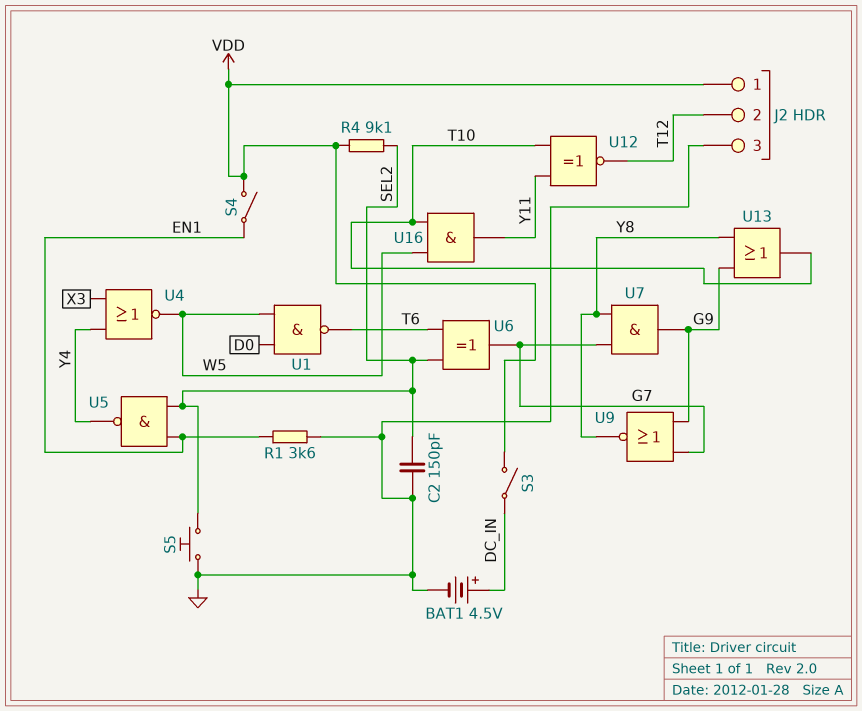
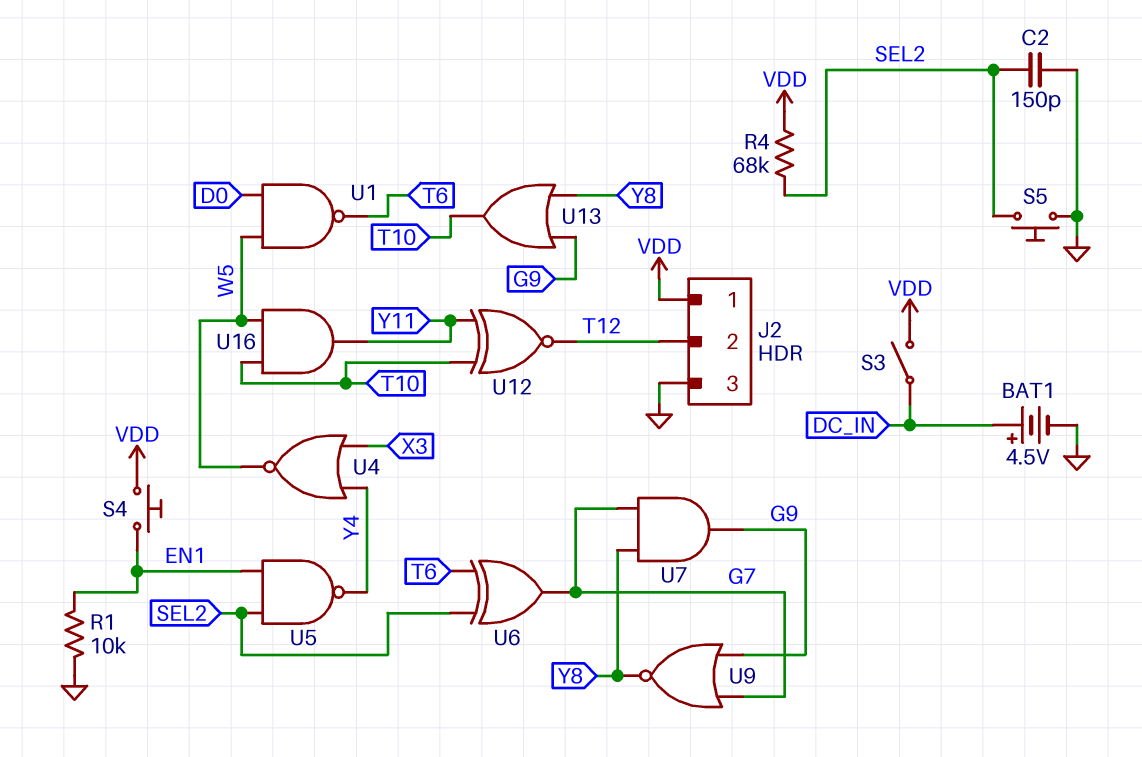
R1: 3.6k (EN1, GND) -> 10k (EN1, GND)
R4: 9.1k (SEL2, VDD) -> 68k (SEL2, VDD)
S4: switch (EN1, VDD) -> button (EN1, VDD)

